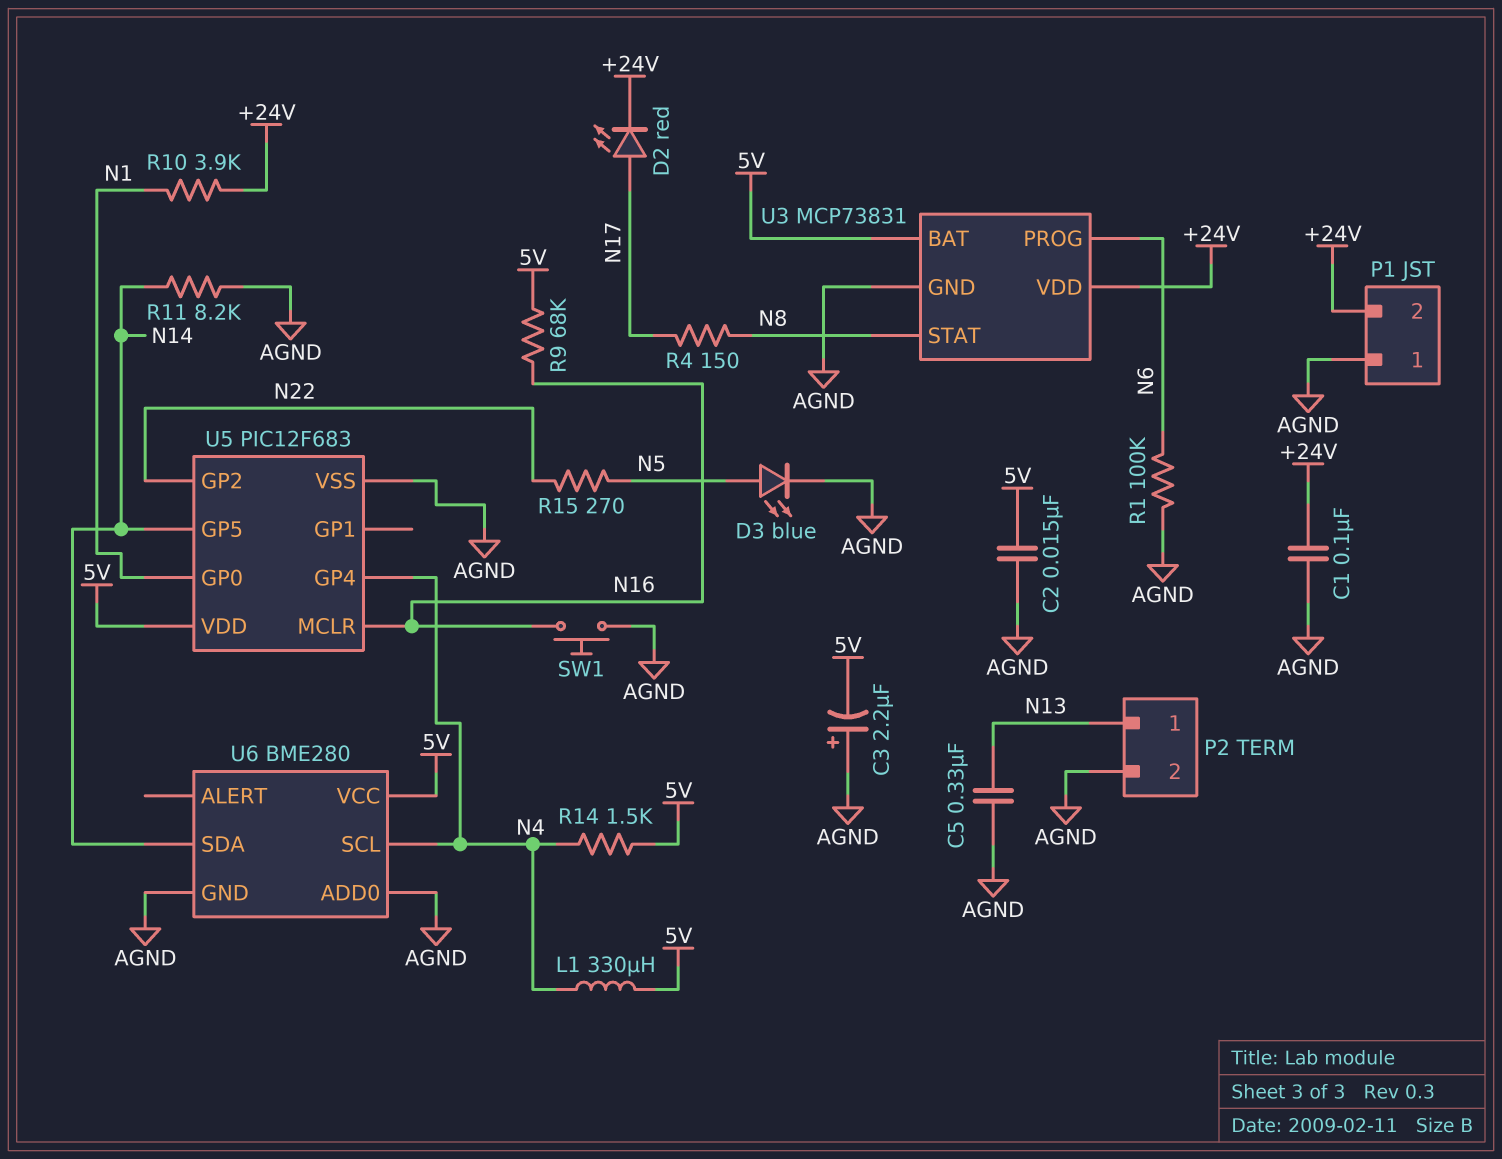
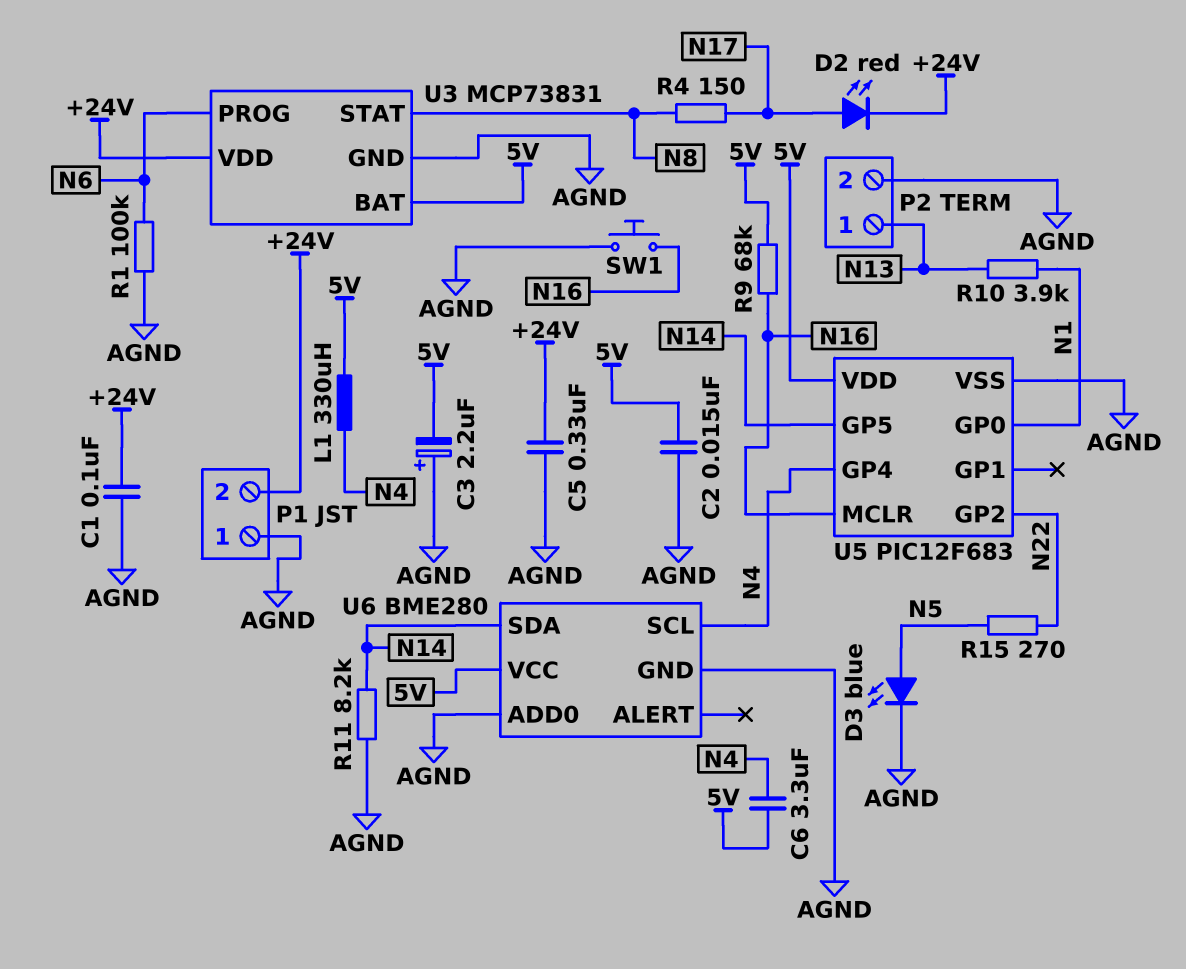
C5: 330nF (AGND, N13) -> 330nF (+24V, AGND)
C6: none -> 3.3uF (5V, N4)
R10: 3.9k (+24V, N1) -> 3.9k (N1, N13)
R14: 1.5k (5V, N4) -> none

